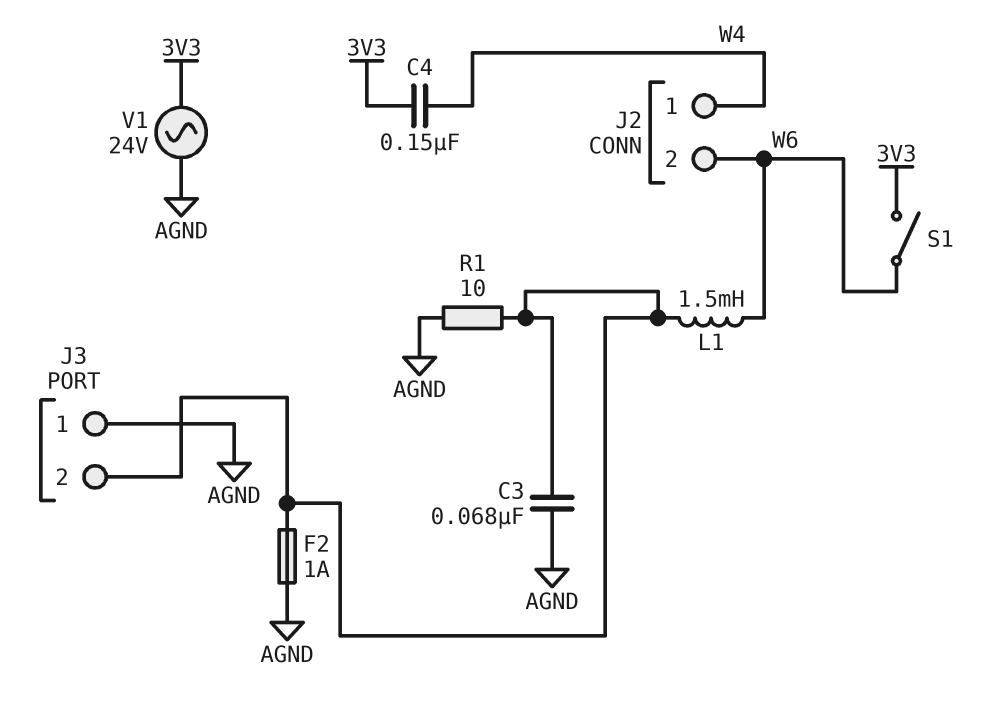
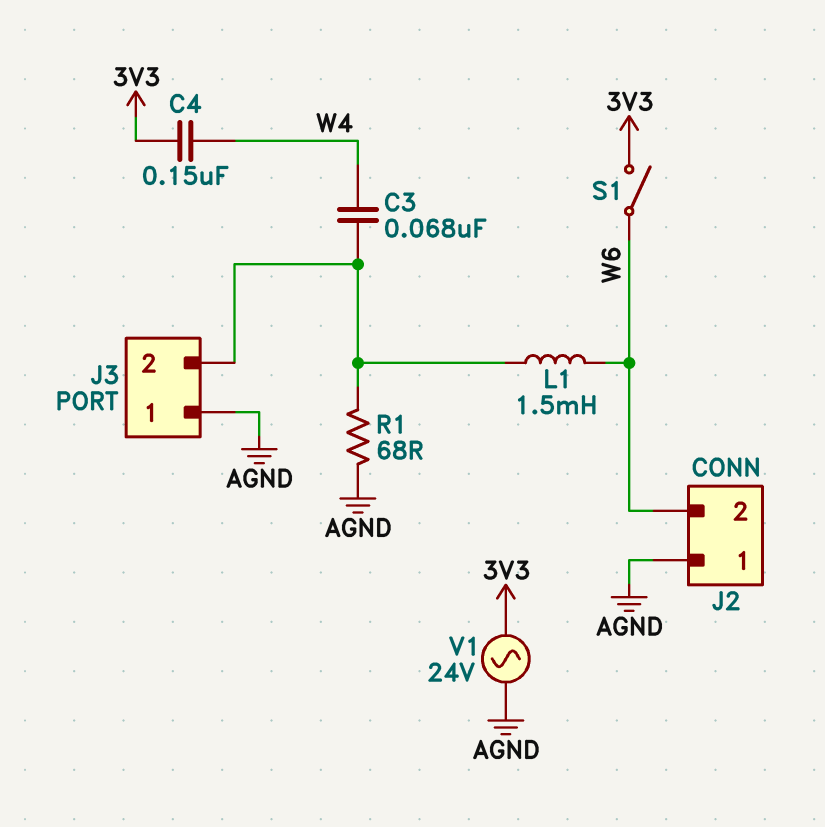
C3: 68nF (AGND, J3/2) -> 68nF (J3/2, W4)
F2: 1A (AGND, J3/2) -> none
J2 pin 1: W4 -> AGND
R1: 10 (AGND, J3/2) -> 68 (AGND, J3/2)

